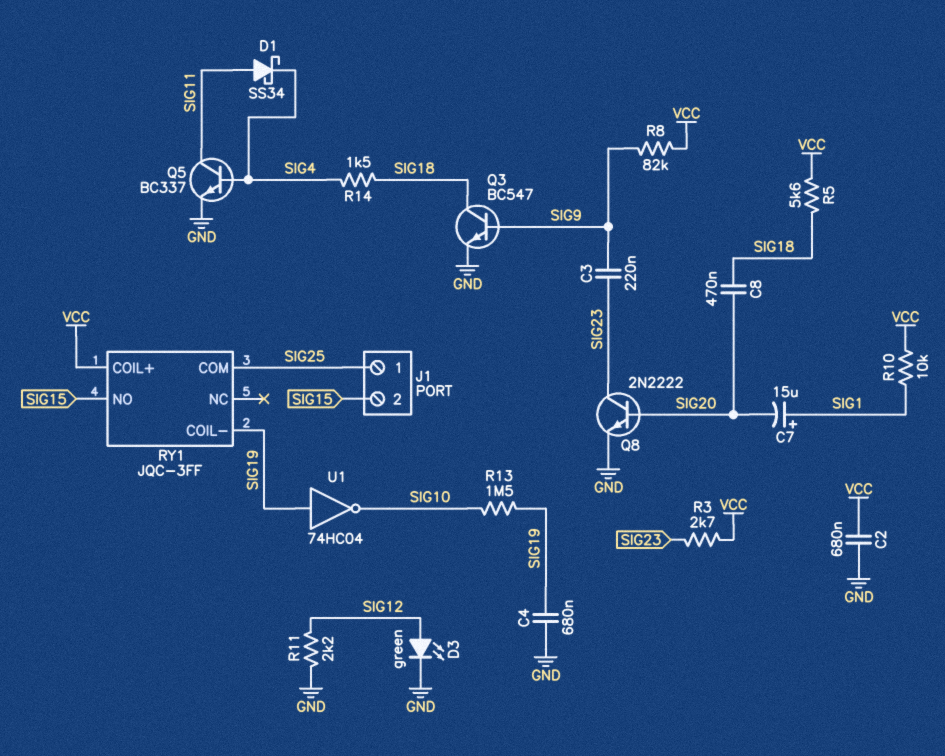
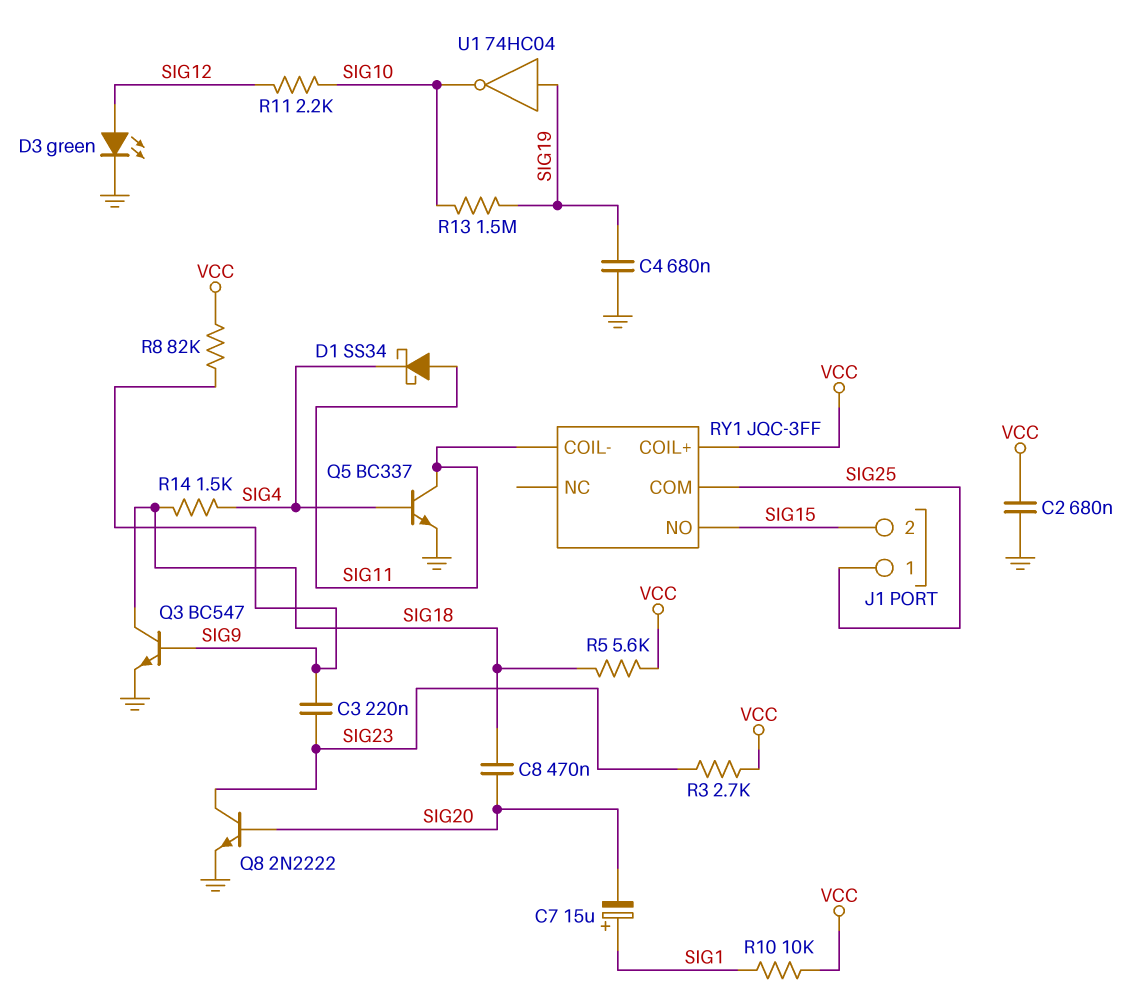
R11: 2.2k (GND, SIG12) -> 2.2k (SIG10, SIG12)
RY1 pin COIL-: SIG19 -> SIG11

